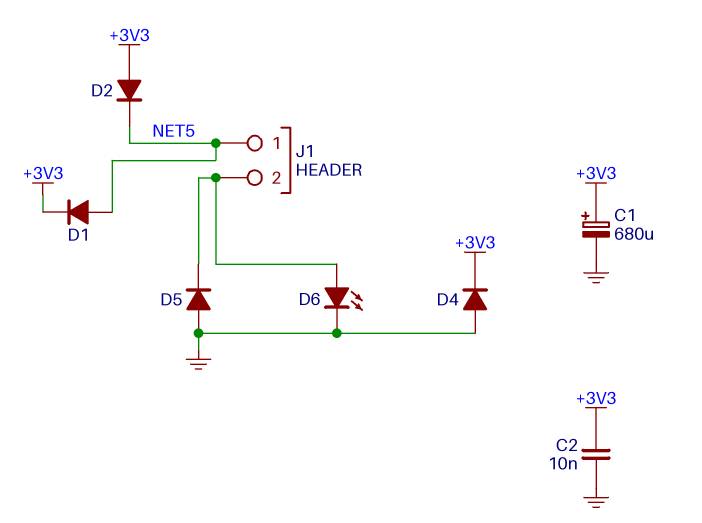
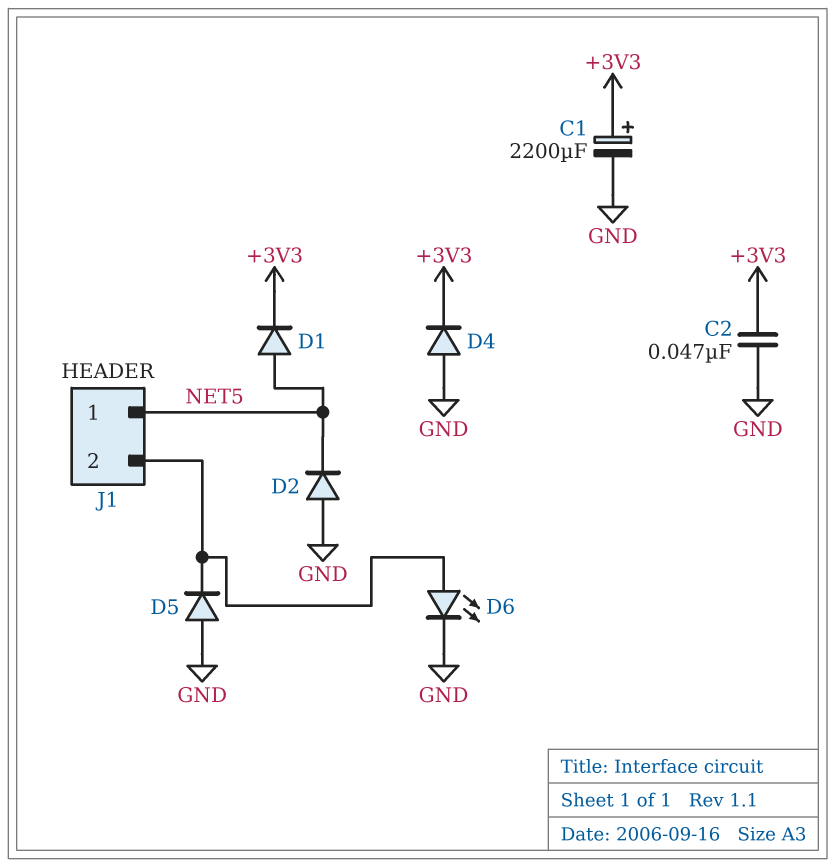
C1: 680uF (plus +3V3, minus GND) -> 2200uF (plus +3V3, minus GND)
C2: 10nF (+3V3, GND) -> 47nF (+3V3, GND)
D2: diode (A +3V3, K NET5) -> diode (A GND, K NET5)

